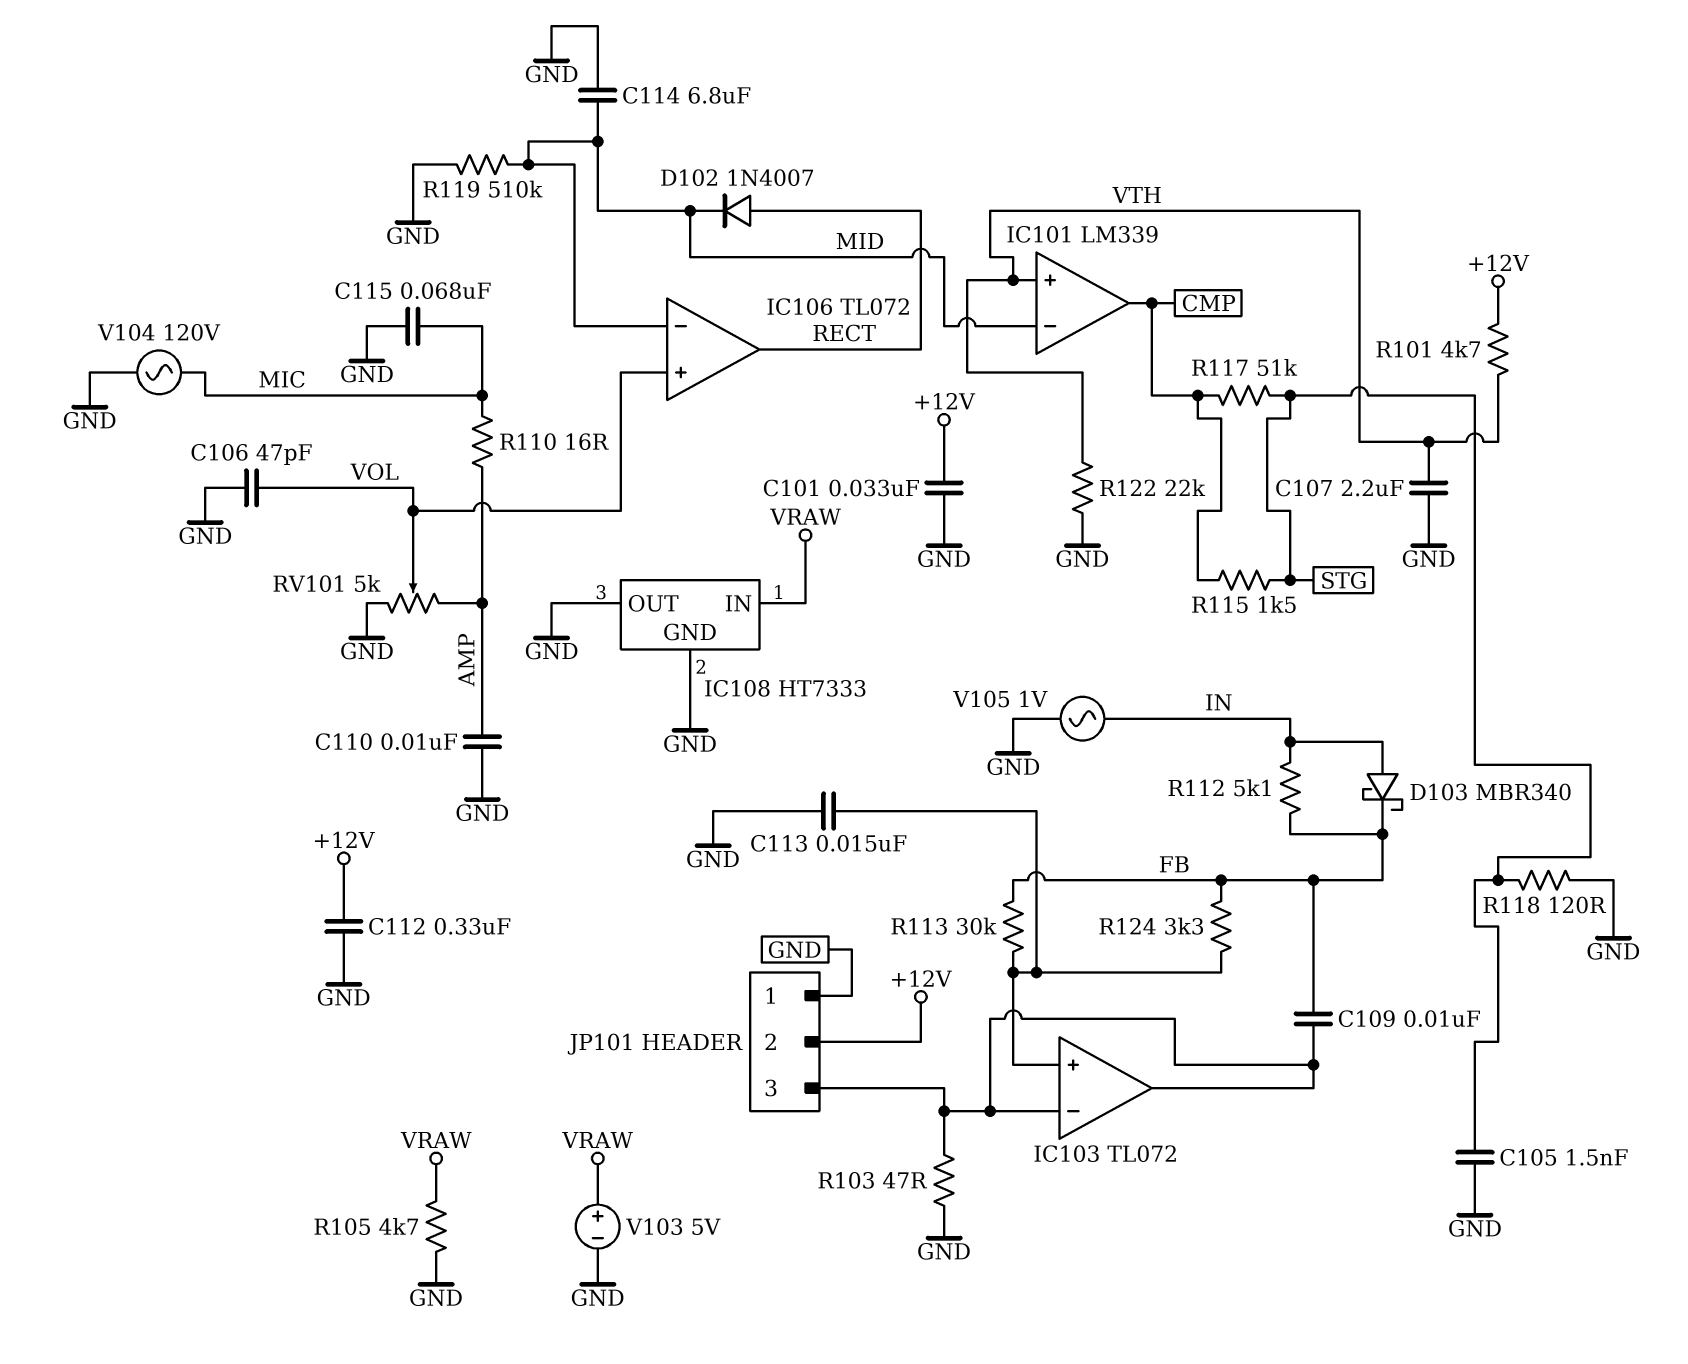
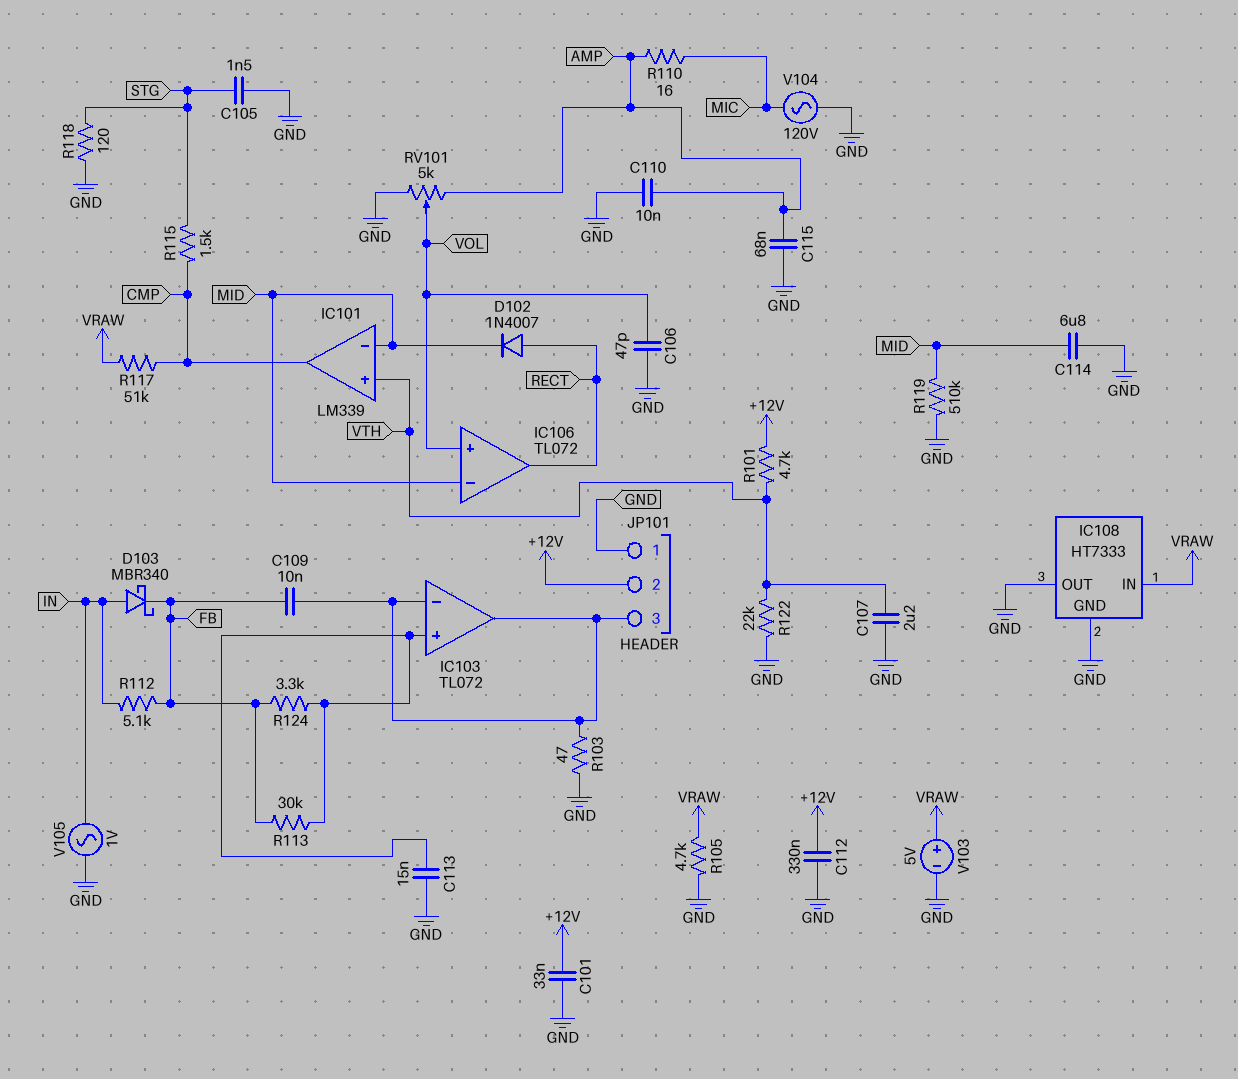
C115: 68nF (GND, MIC) -> 68nF (AMP, GND)
R117: 51k (CMP, STG) -> 51k (CMP, VRAW)

